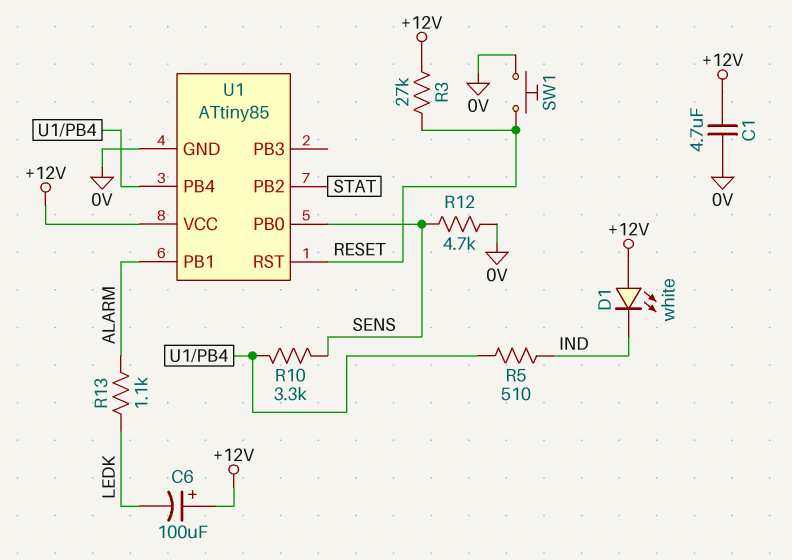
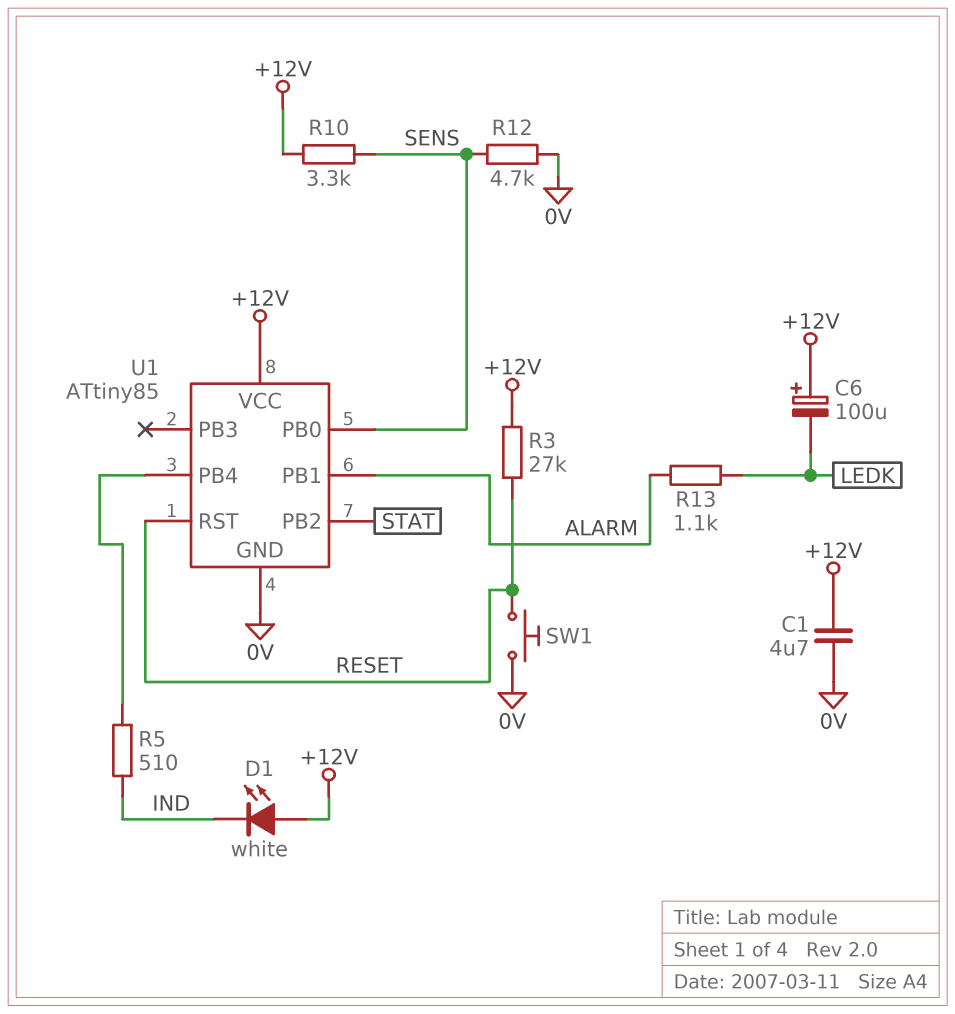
R10: 3.3k (SENS, U1/PB4) -> 3.3k (+12V, SENS)

